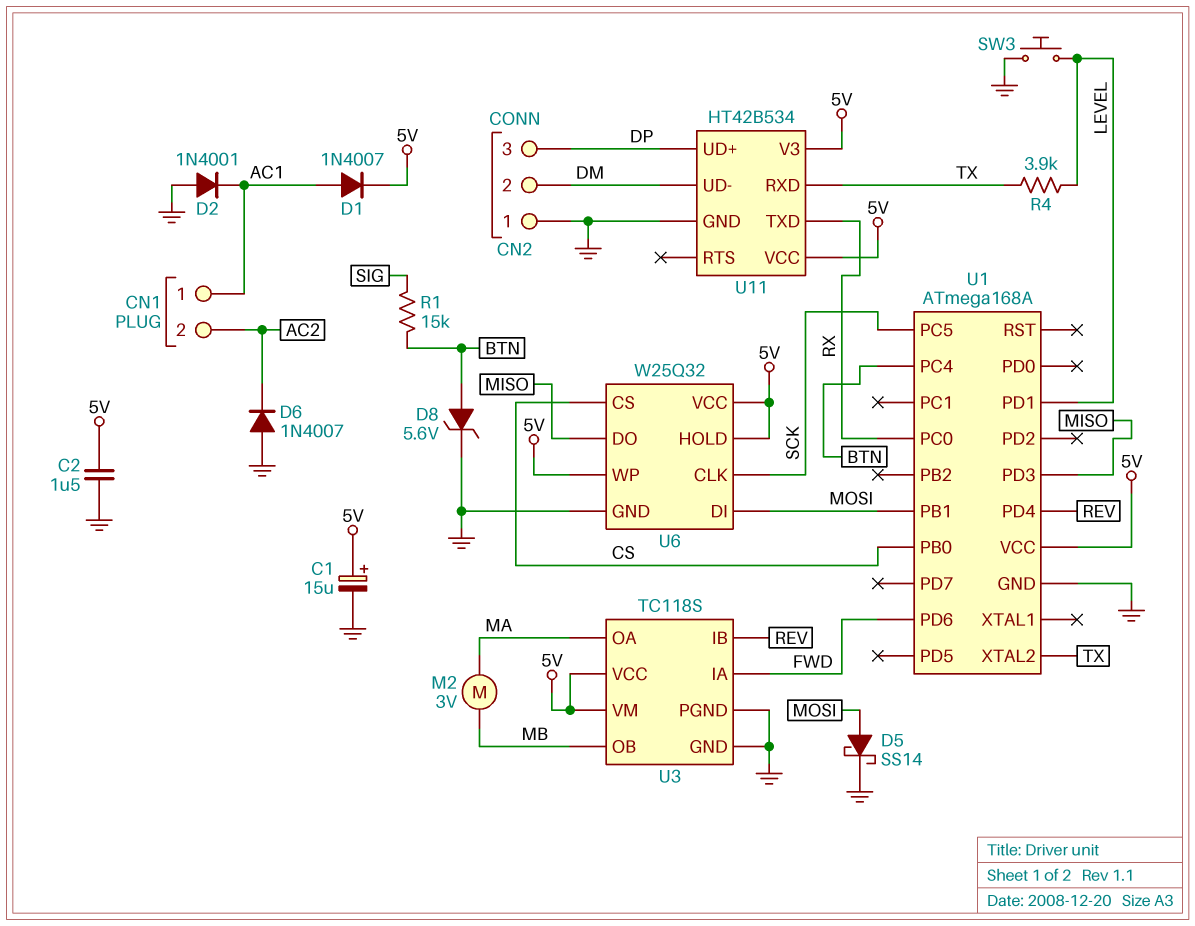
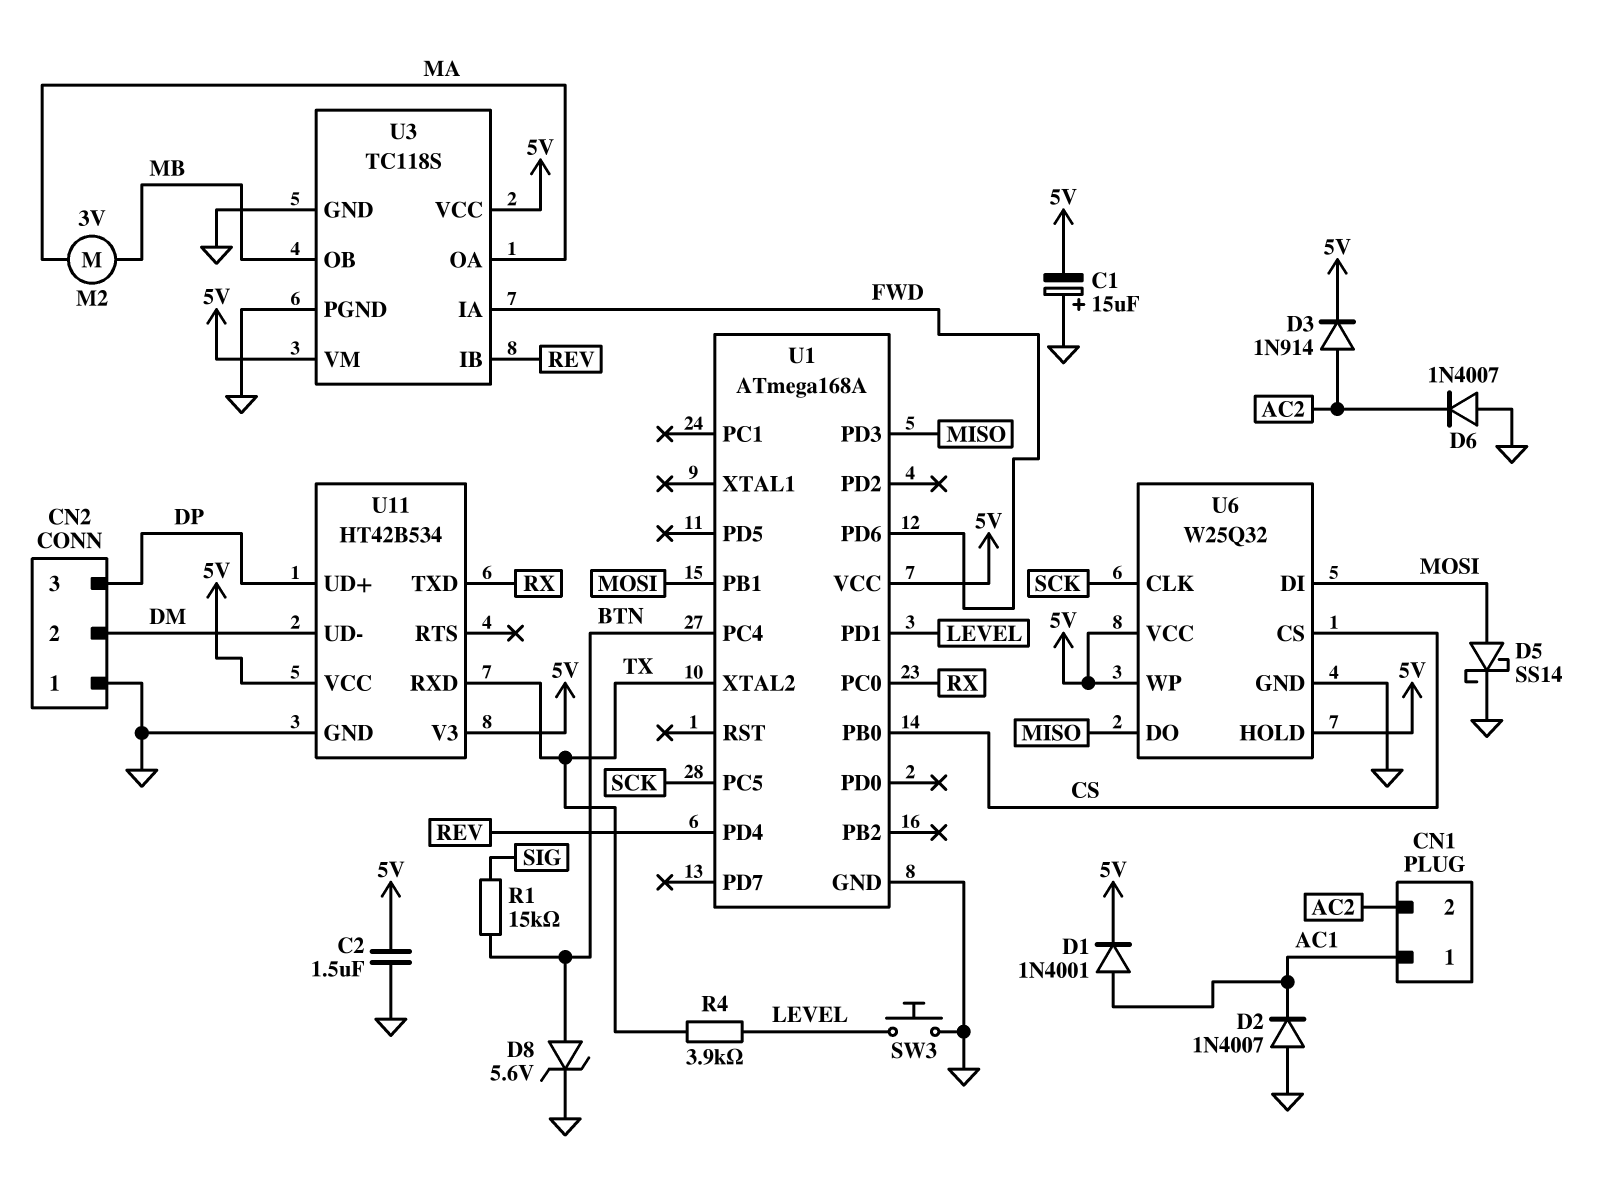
C1: 15uF (plus 5V, minus GND) -> 15uF (plus GND, minus 5V)
D1: diode 1N4007 (A AC1, K 5V) -> diode 1N4001 (A AC1, K 5V)
D2: diode 1N4001 (A GND, K AC1) -> diode 1N4007 (A GND, K AC1)
D3: none -> diode 1N914 (A AC2, K 5V)

